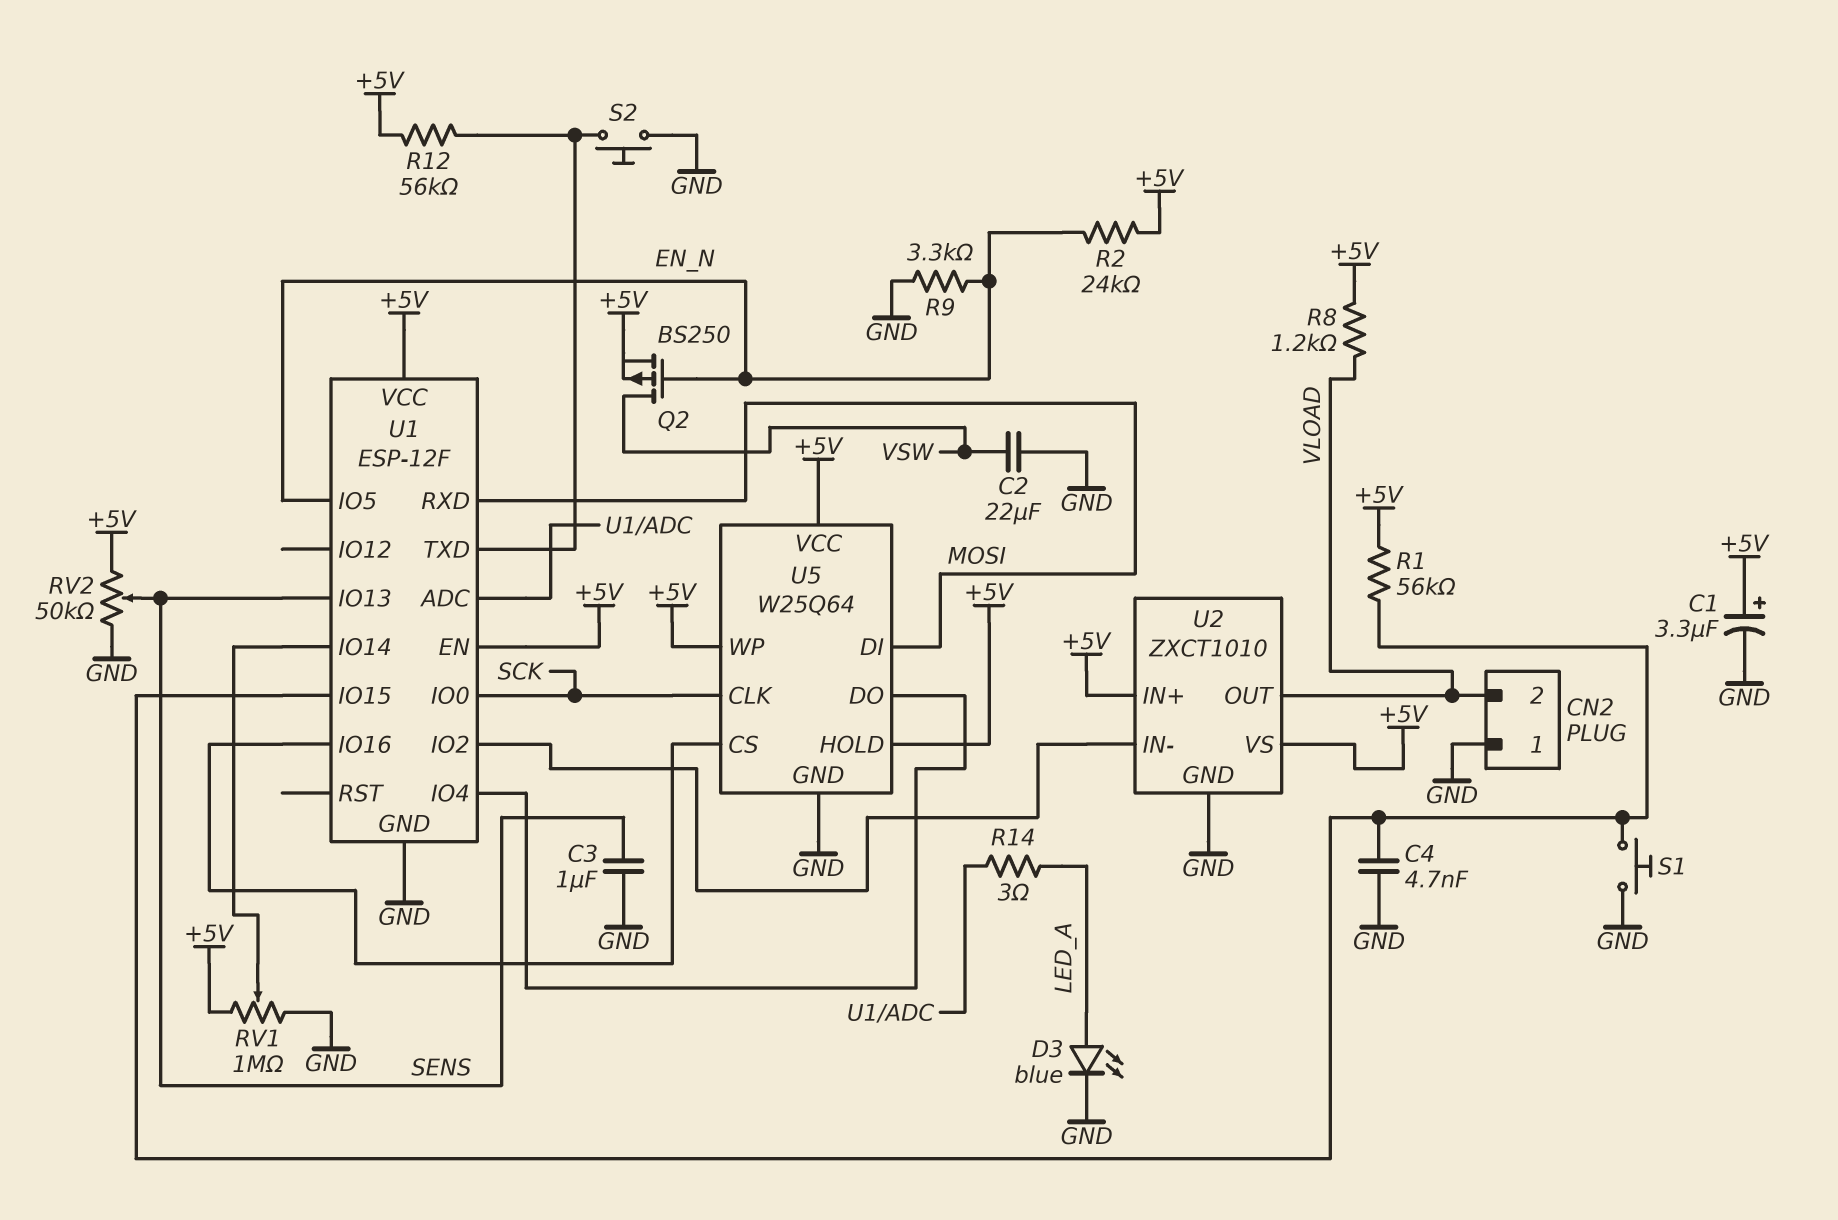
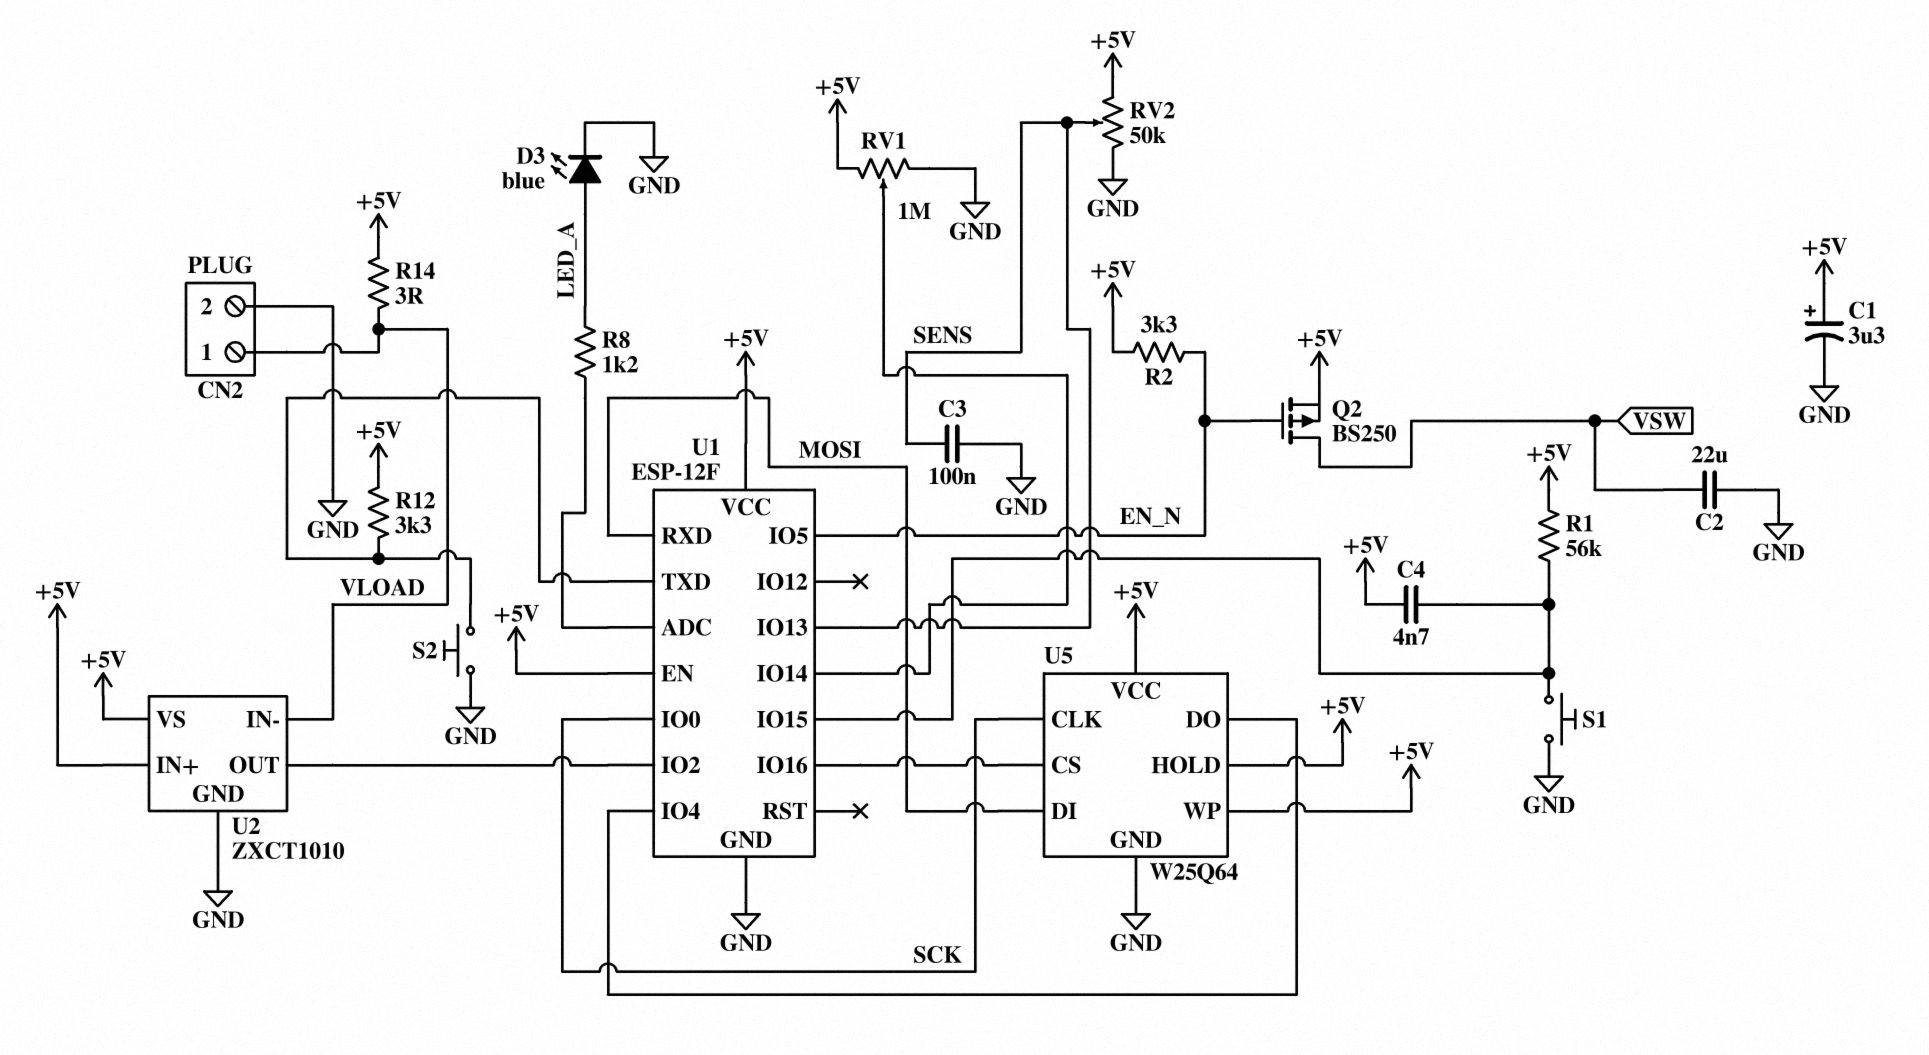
C3: 1uF (GND, SENS) -> 100nF (GND, SENS)
C4: 4.7nF (GND, U1/IO15) -> 4.7nF (+5V, U1/IO15)
CN2 pin 1: GND -> VLOAD
CN2 pin 2: VLOAD -> GND
R2: 24k (+5V, EN_N) -> 3.3k (+5V, EN_N)
R8: 1.2k (+5V, VLOAD) -> 1.2k (LED_A, U1/ADC)
R9: 3.3k (EN_N, GND) -> none
R12: 56k (+5V, U1/TXD) -> 3.3k (+5V, U1/TXD)
R14: 3 (LED_A, U1/ADC) -> 3 (+5V, VLOAD)
U2 pin IN-: U1/IO2 -> VLOAD
U2 pin OUT: VLOAD -> U1/IO2

